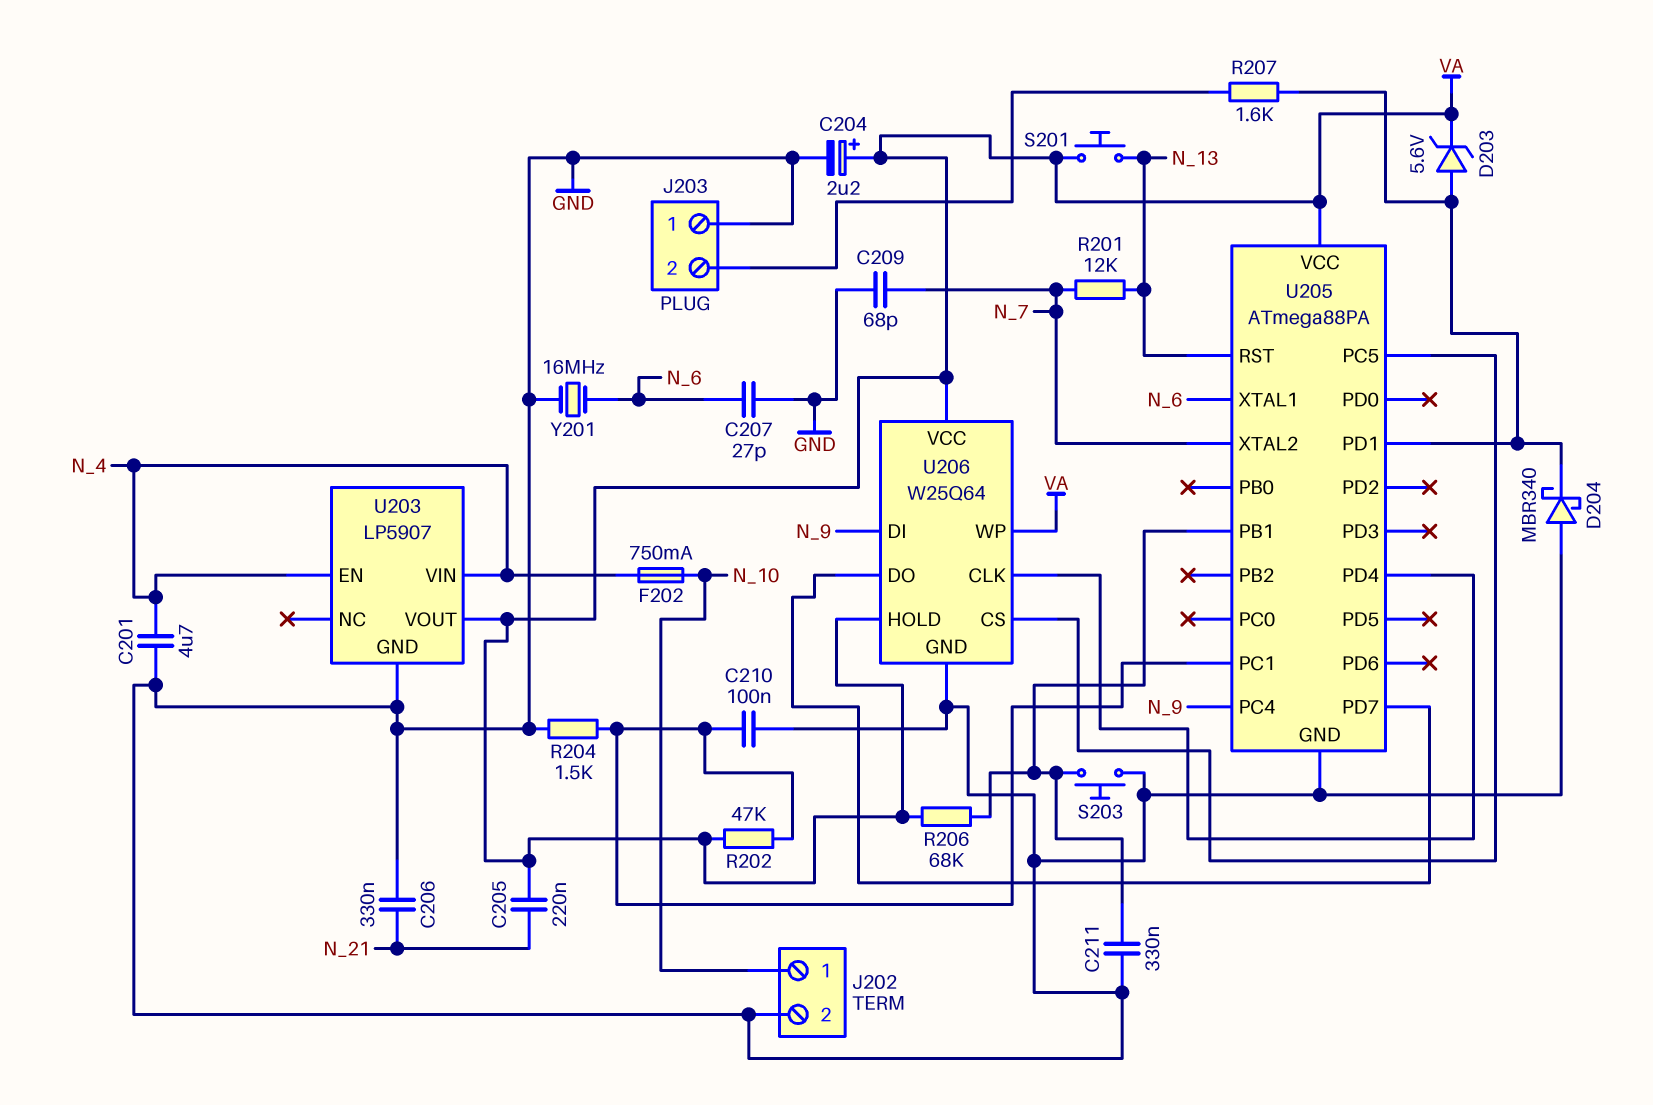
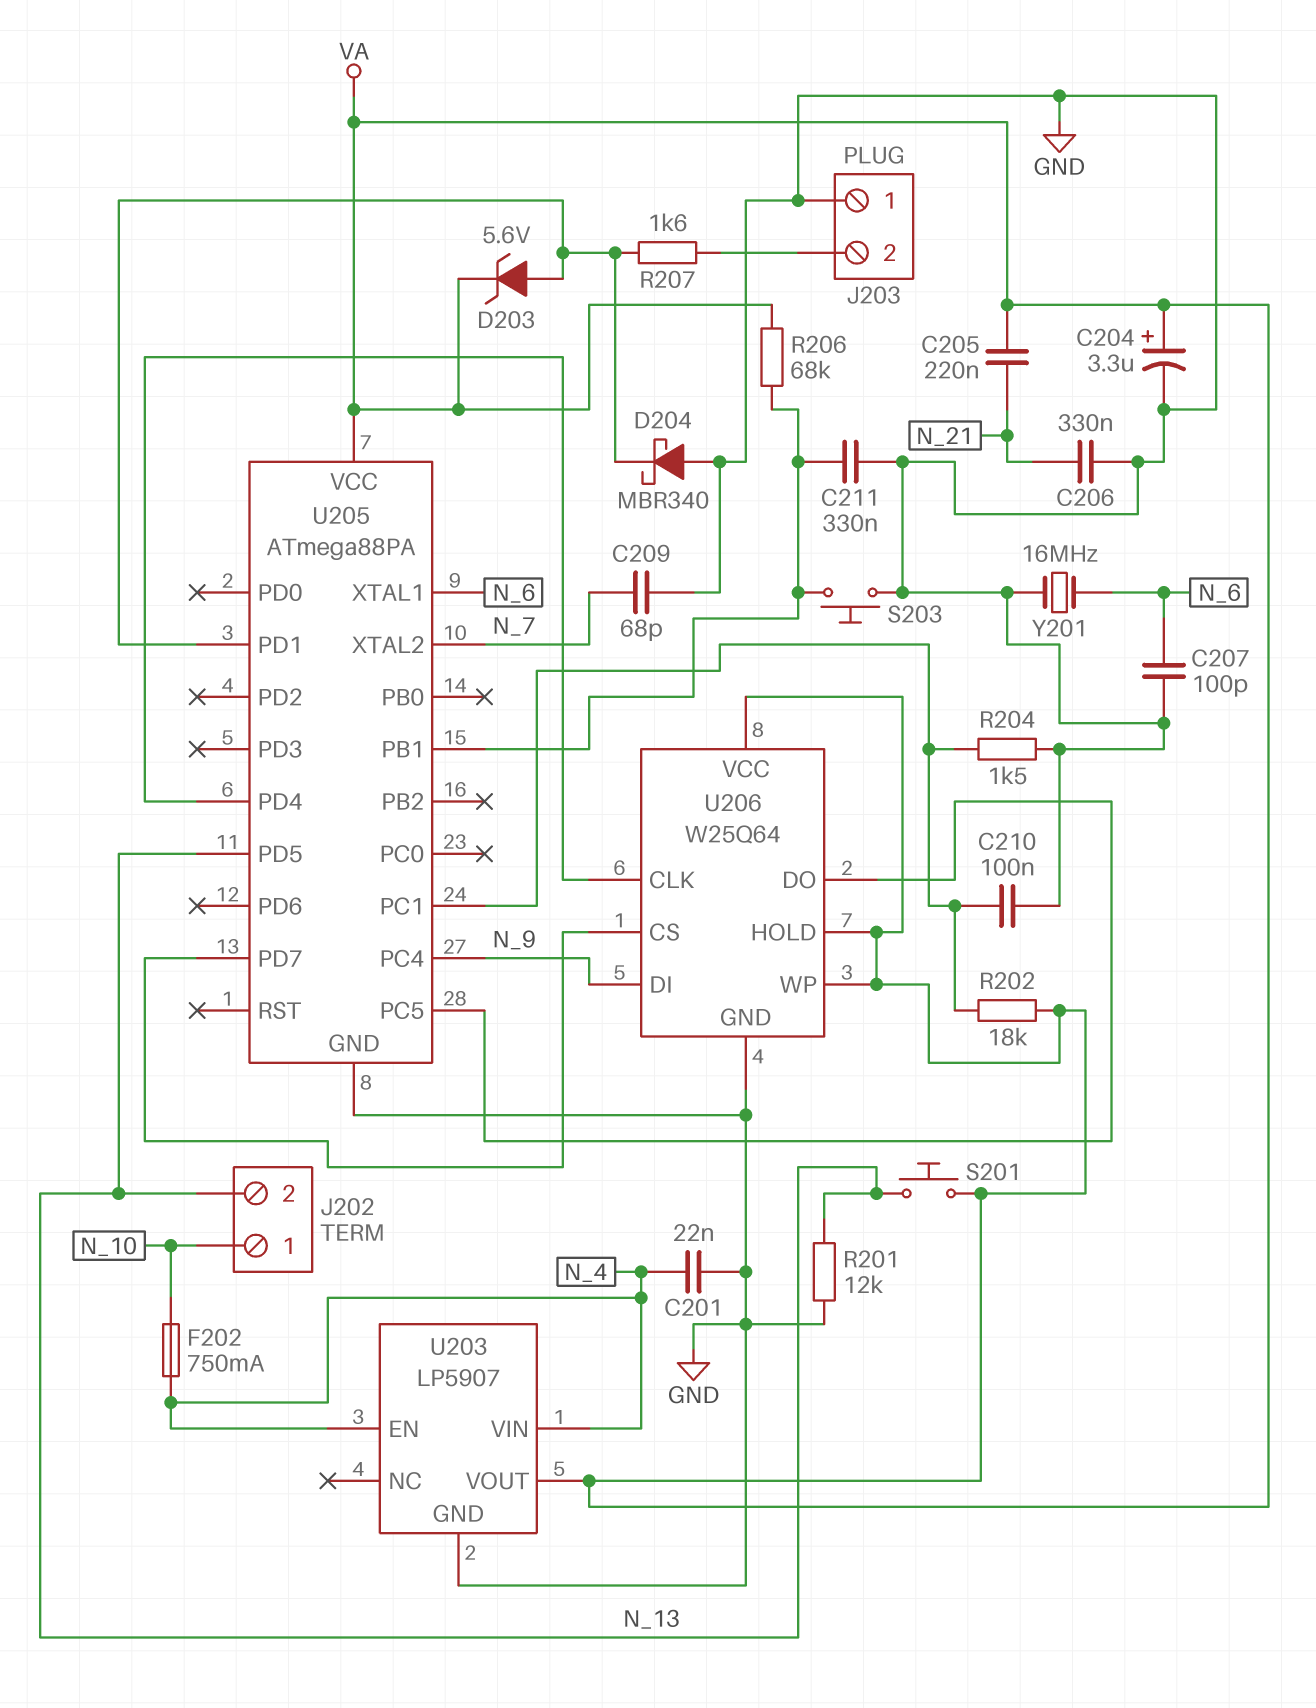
C201: 4.7uF (GND, N_4) -> 22nF (GND, N_4)
C204: 2.2uF (plus VA, minus GND) -> 3.3uF (plus VA, minus GND)
C207: 27pF (GND, N_6) -> 100pF (GND, N_6)
J202 pin 2: GND -> N_13
R201: 12k (N_7, N_13) -> 12k (GND, N_13)
R202: 47k (U205/PC1, VA) -> 18k (U205/PC1, VA)
U205 pin PD5: none -> N_13
U205 pin RST: N_13 -> none
U206 pin CS: U205/PC5 -> U205/PD7
U206 pin DO: U205/PD7 -> U205/PC5

